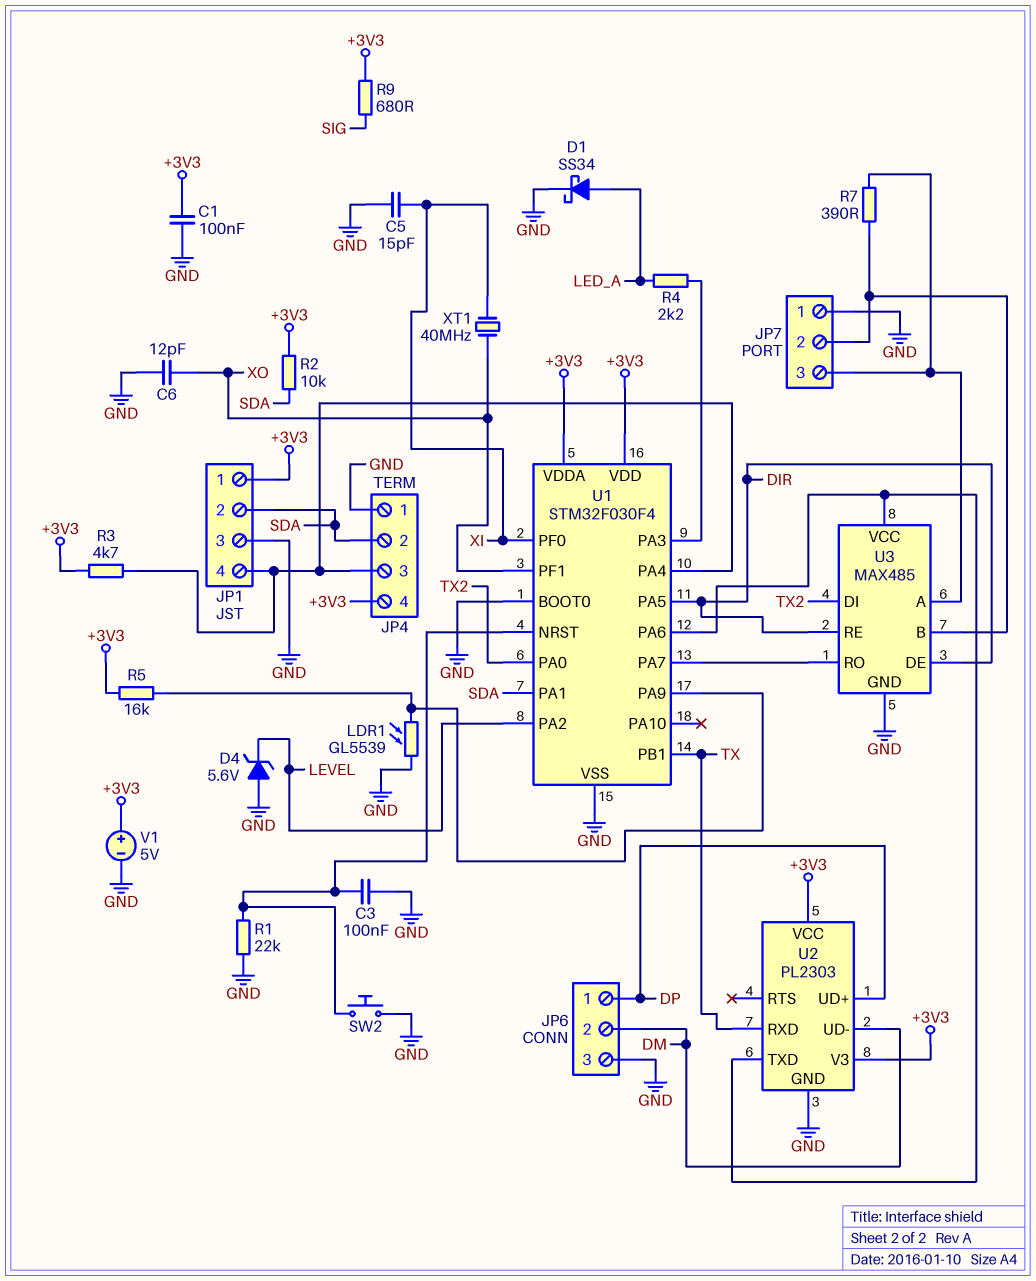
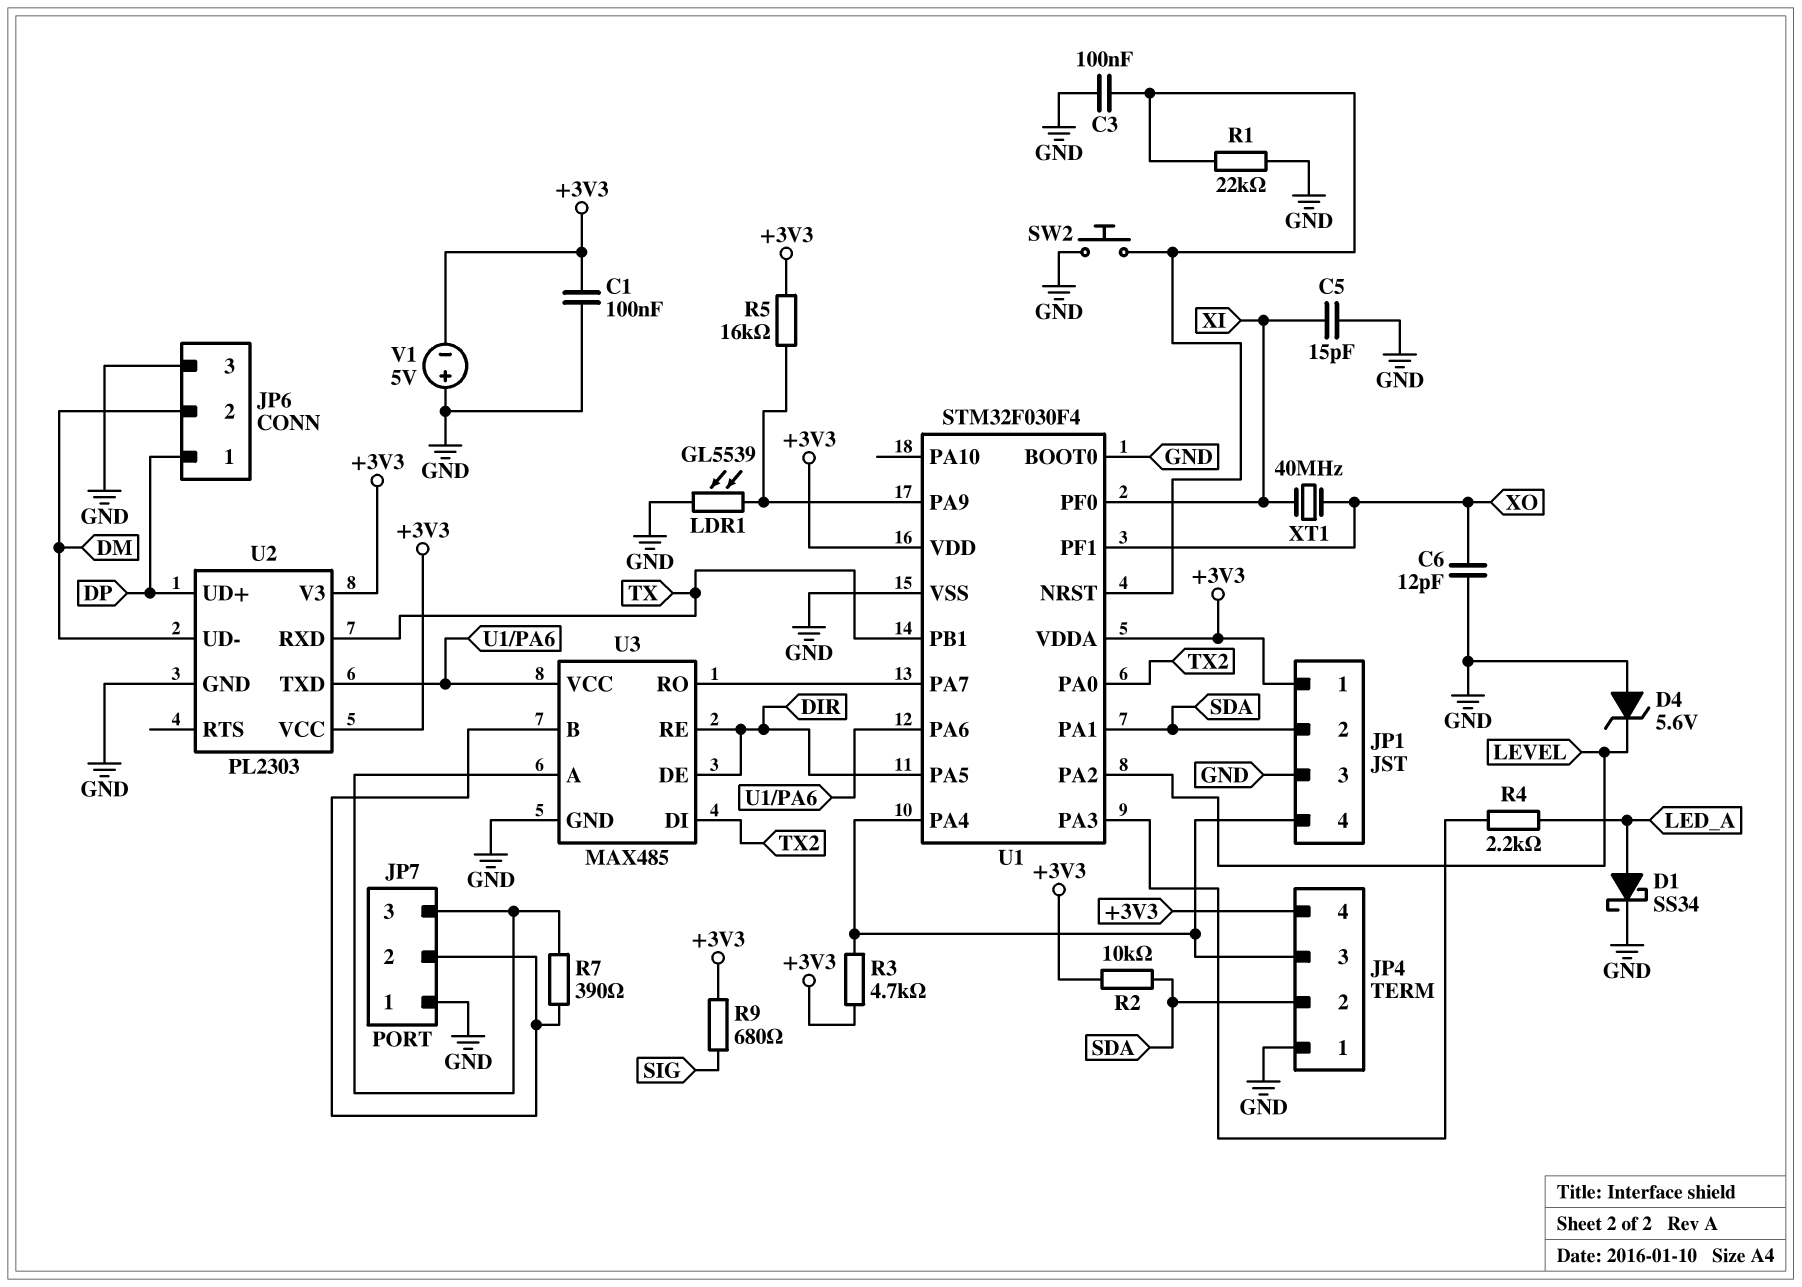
V1: 5V (plus +3V3, minus GND) -> 5V (plus GND, minus +3V3)

